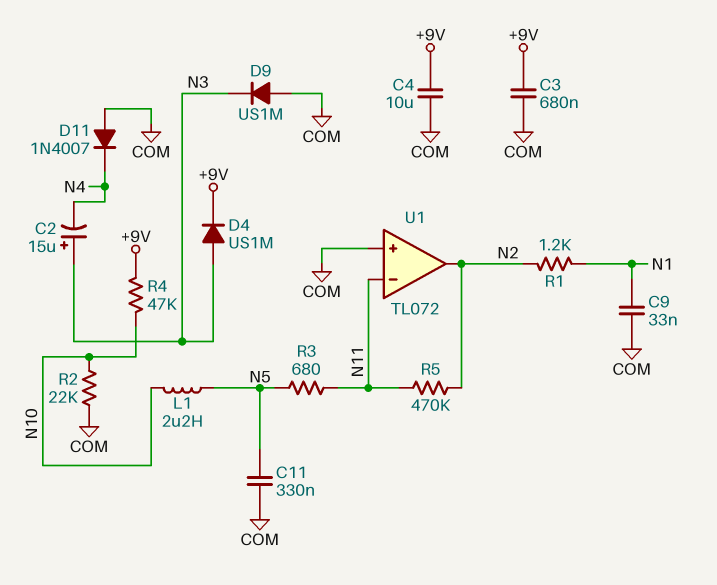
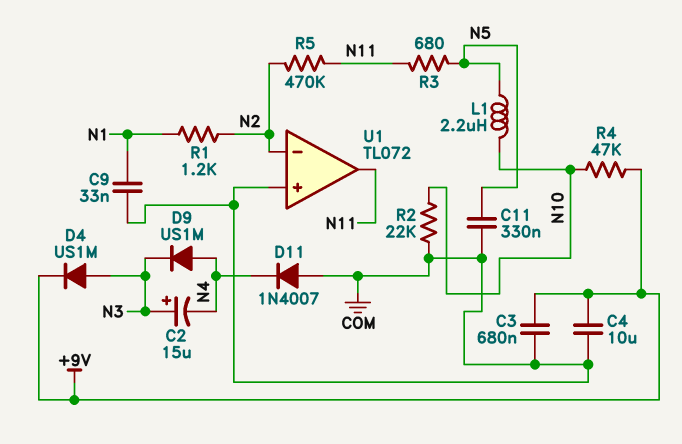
D9: diode US1M (A COM, K N3) -> diode US1M (A N4, K N3)
U1 pin in-: N11 -> N2
U1 pin out: N2 -> N11

